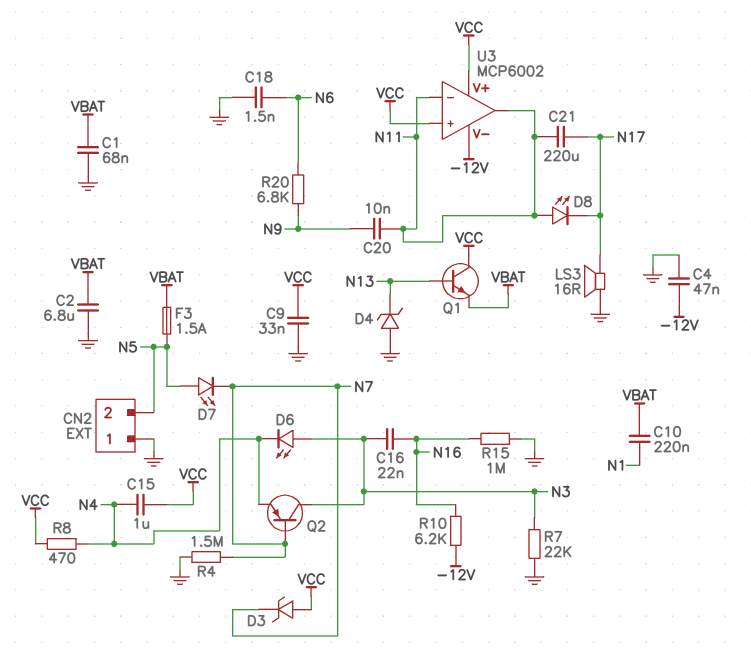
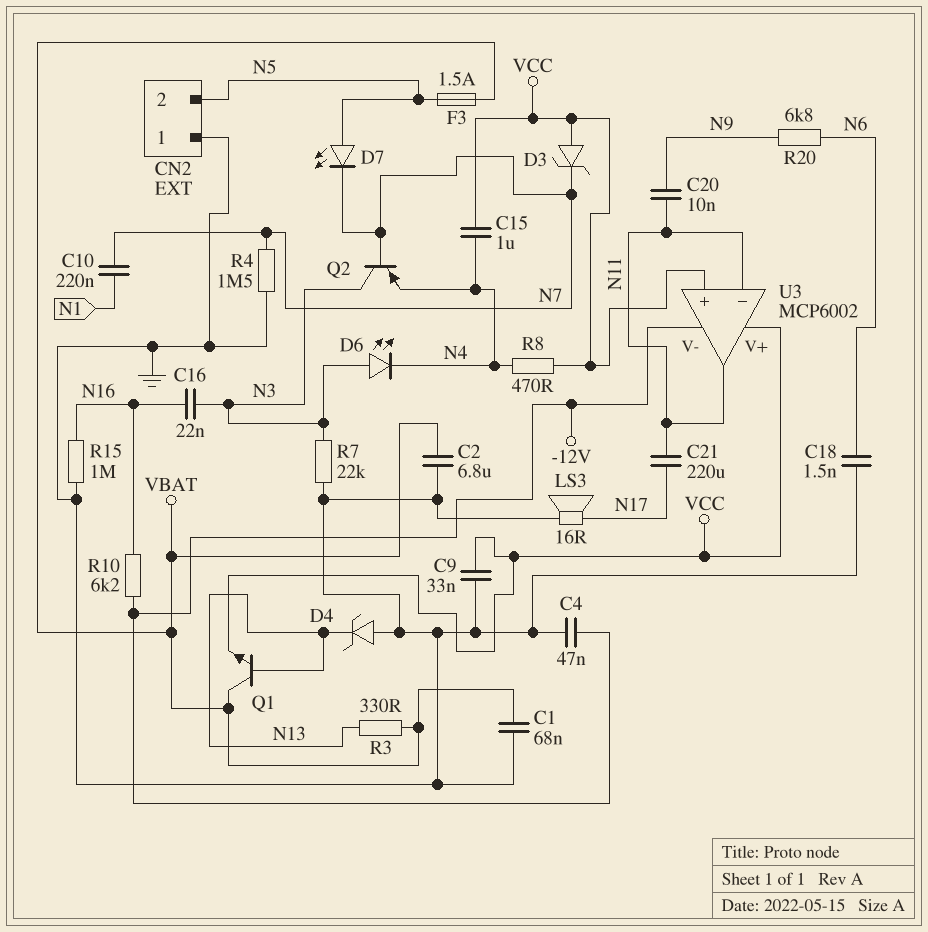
C10: 220nF (N1, VBAT) -> 220nF (N1, N7)
D8: LED (A N11, K N17) -> none
Q1: NPN (B N13, C VCC, E VBAT) -> NPN (B N13, C VBAT, E VCC)
R3: none -> 330 (N13, VBAT)

